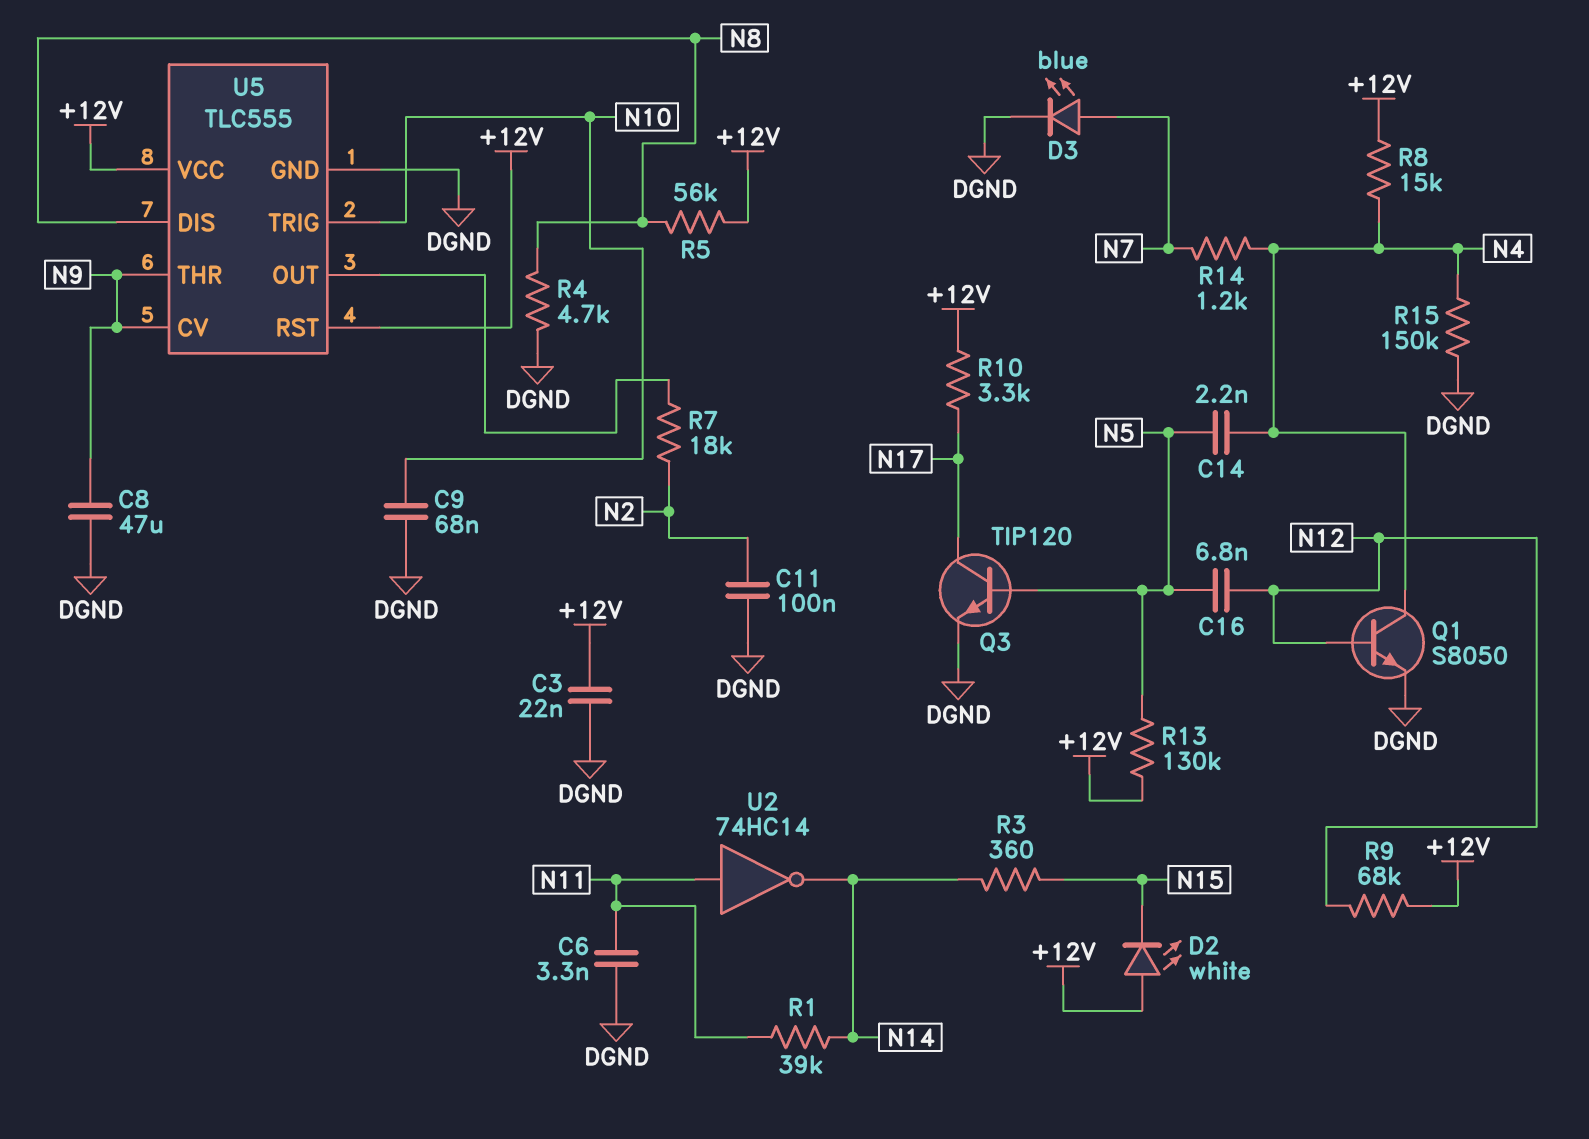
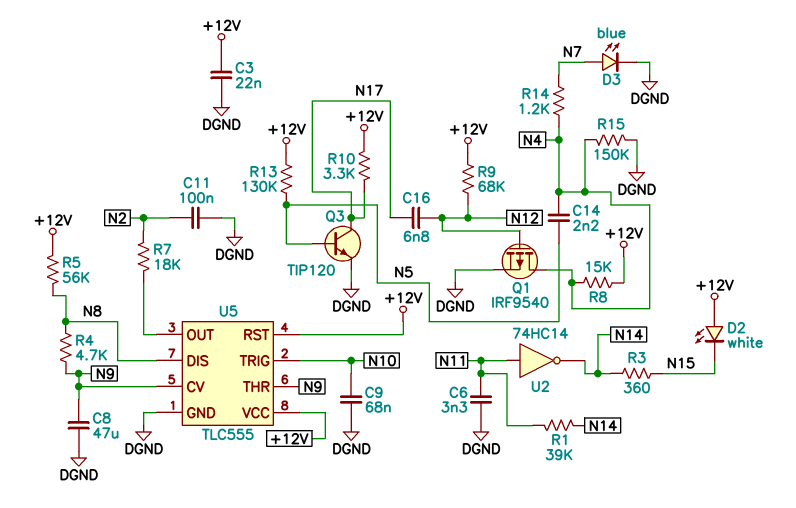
C16: 6.8nF (N5, N12) -> 6.8nF (N12, N17)
Q1: NPN S8050 (B N12, C N4, E DGND) -> PMOS IRF9540 (G N12, D N4, S DGND)
R4: 4.7k (DGND, N8) -> 4.7k (N8, N9)

